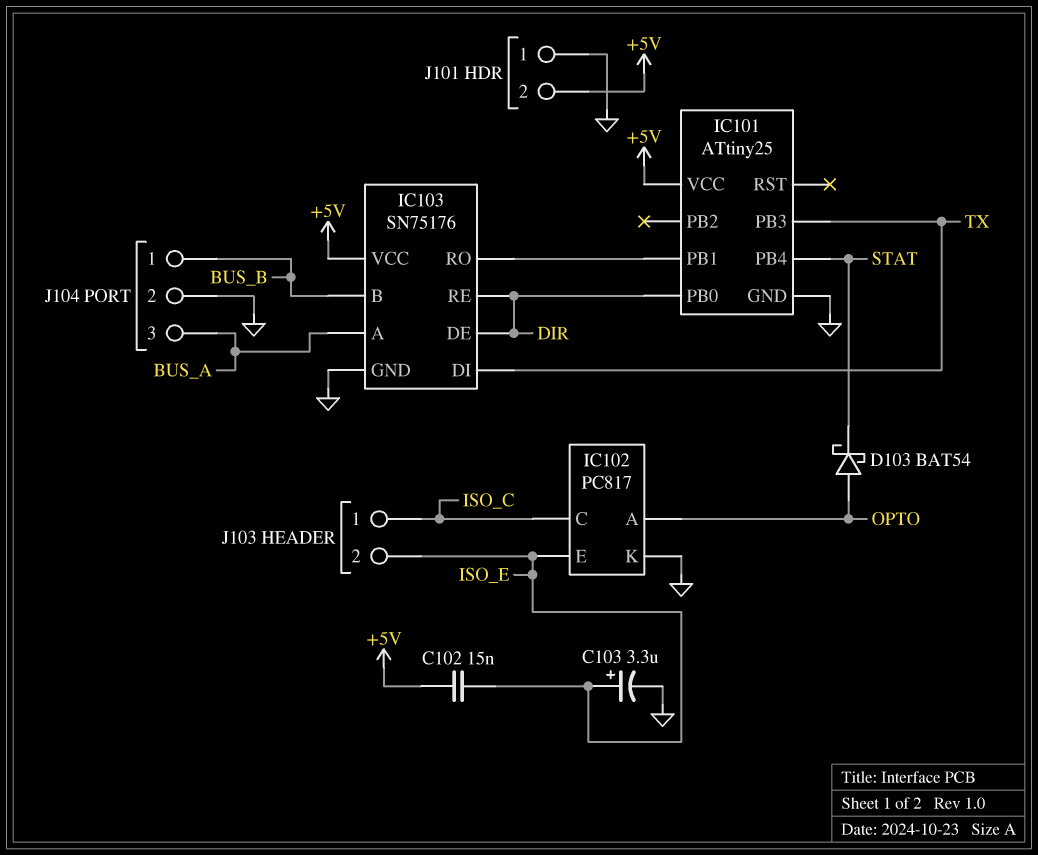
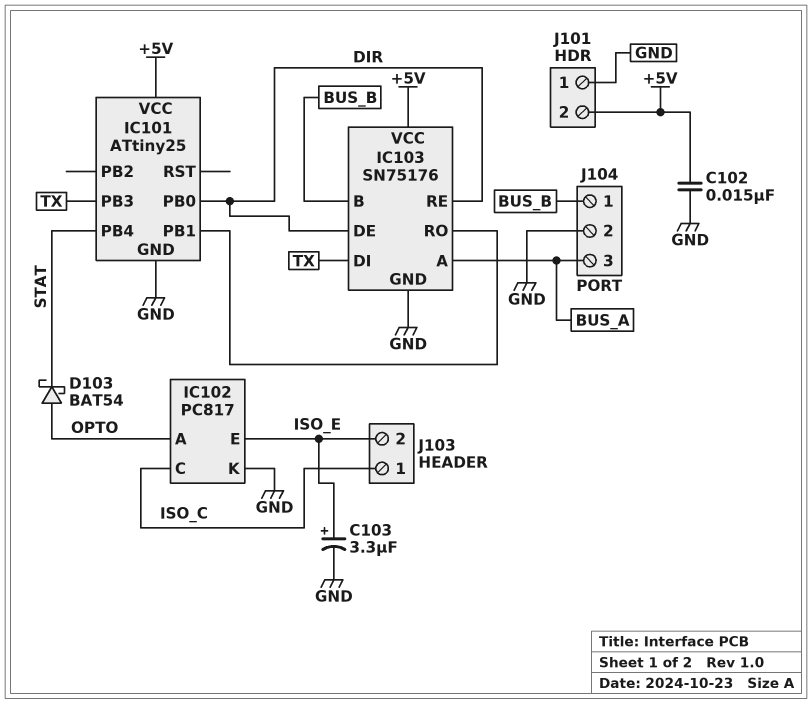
C102: 15nF (+5V, ISO_E) -> 15nF (+5V, GND)

